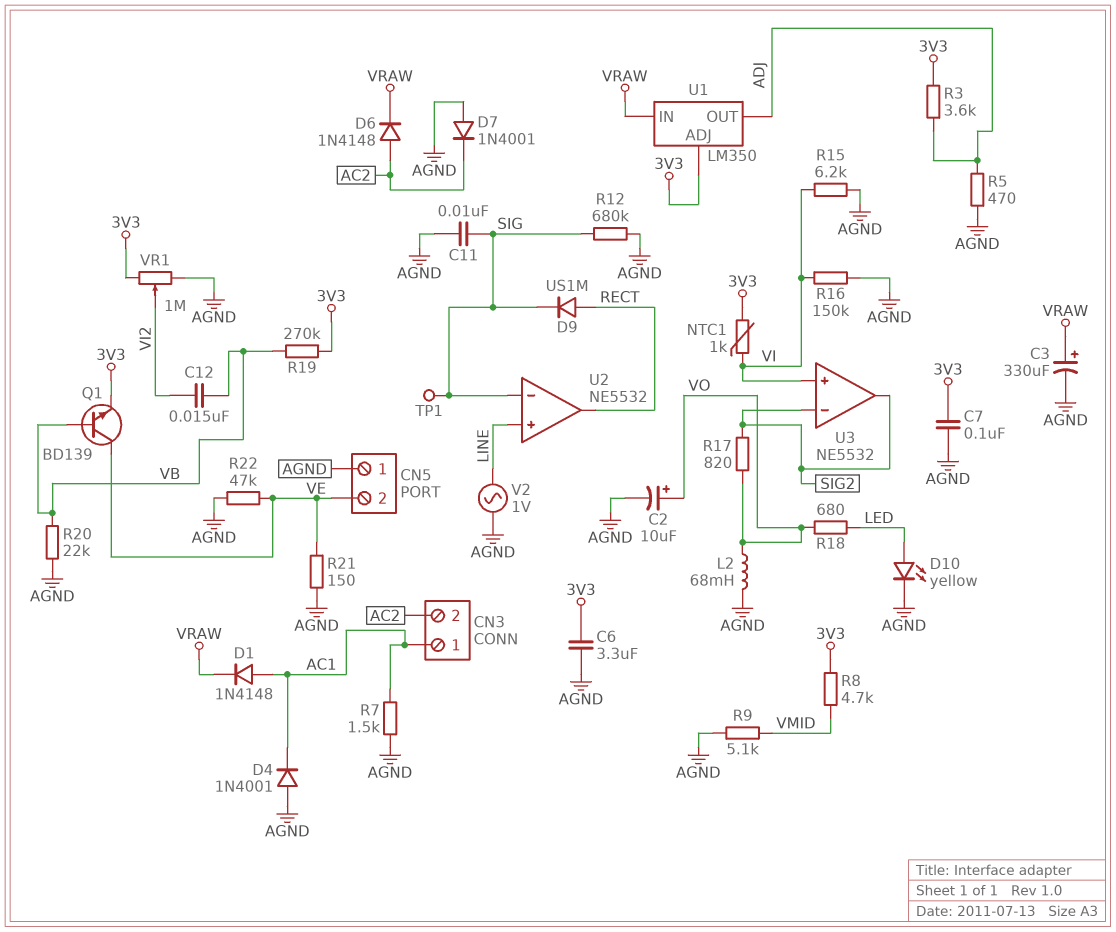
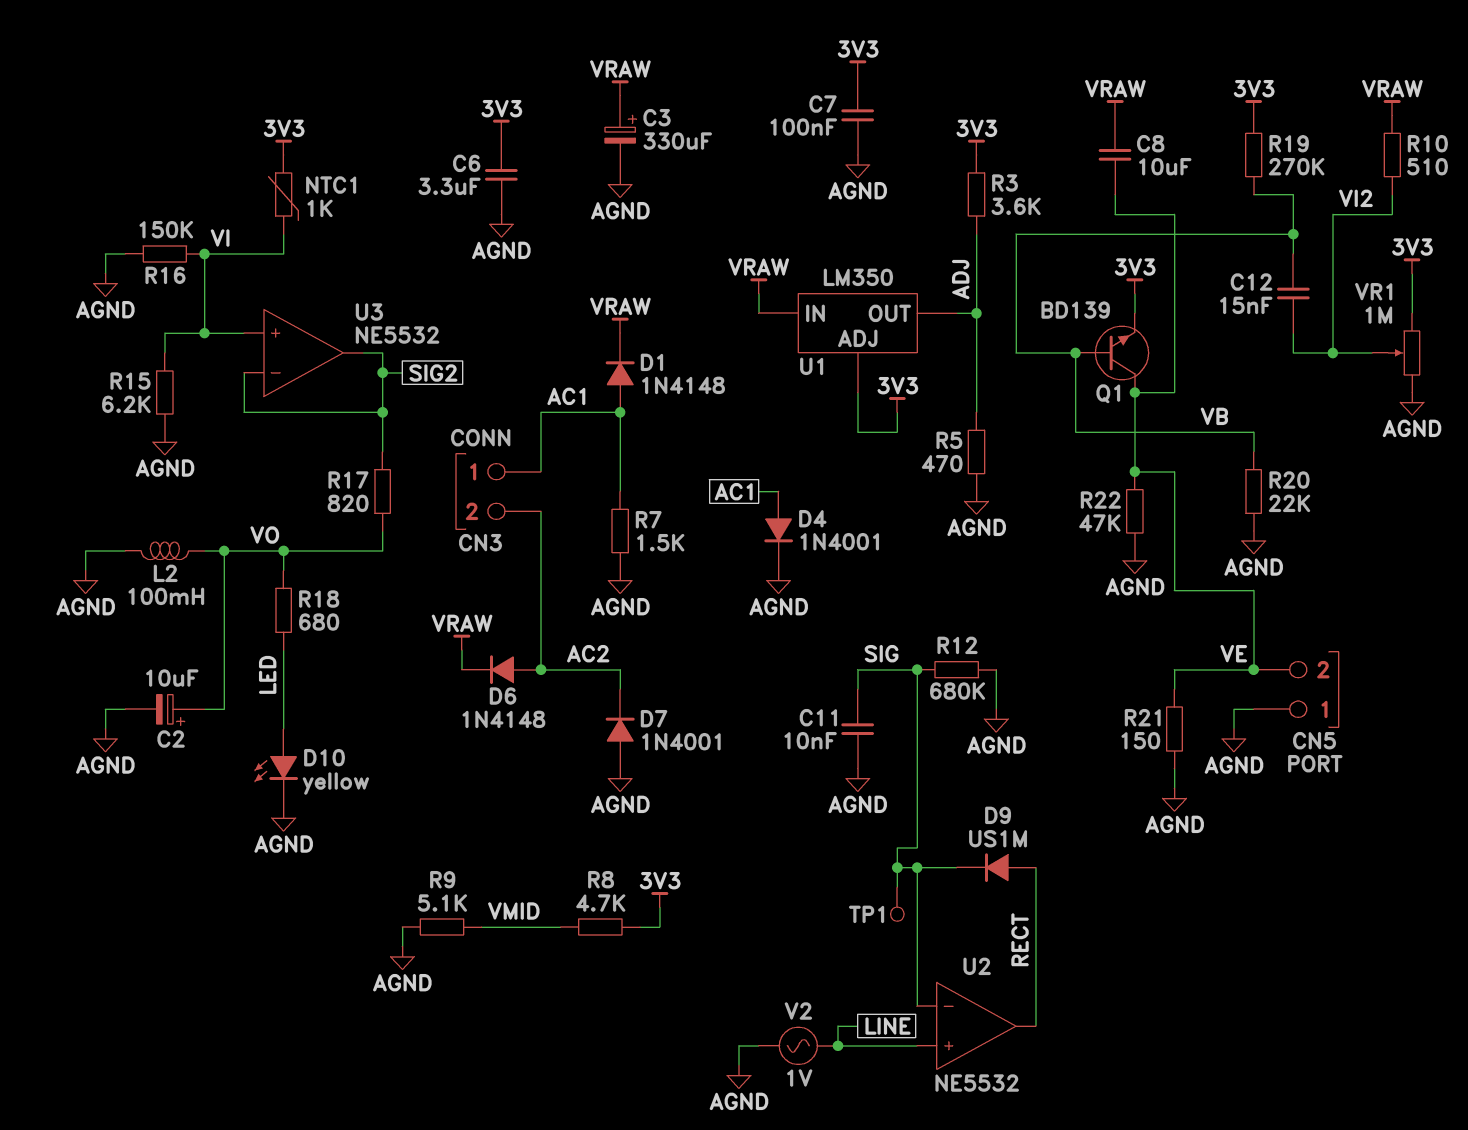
C8: none -> 10uF (VE, VRAW)
D4: diode 1N4001 (A AGND, K AC1) -> diode 1N4001 (A AC1, K AGND)
L2: 68mH (AGND, VO) -> 100mH (AGND, VO)
R10: none -> 510 (VI2, VRAW)

